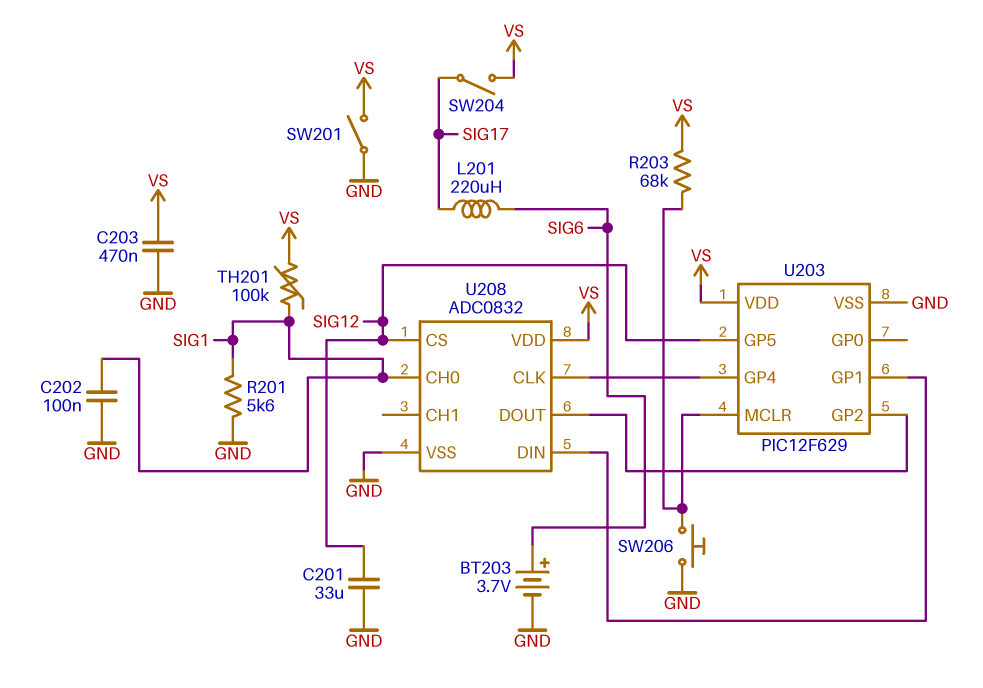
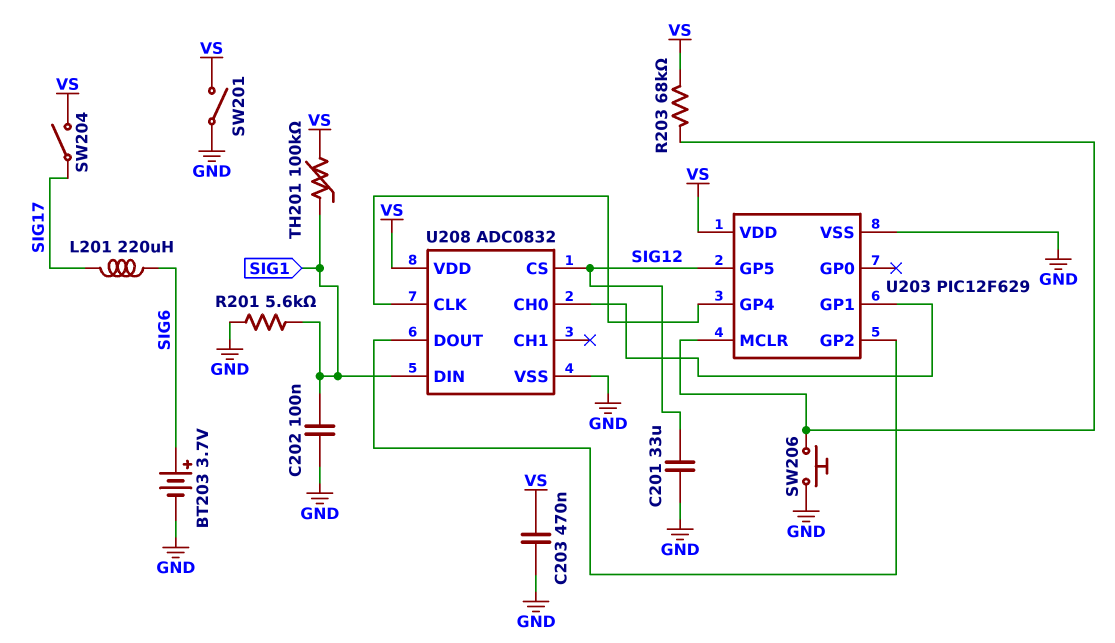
U208 pin CH0: SIG1 -> U203/GP1
U208 pin DIN: U203/GP1 -> SIG1

